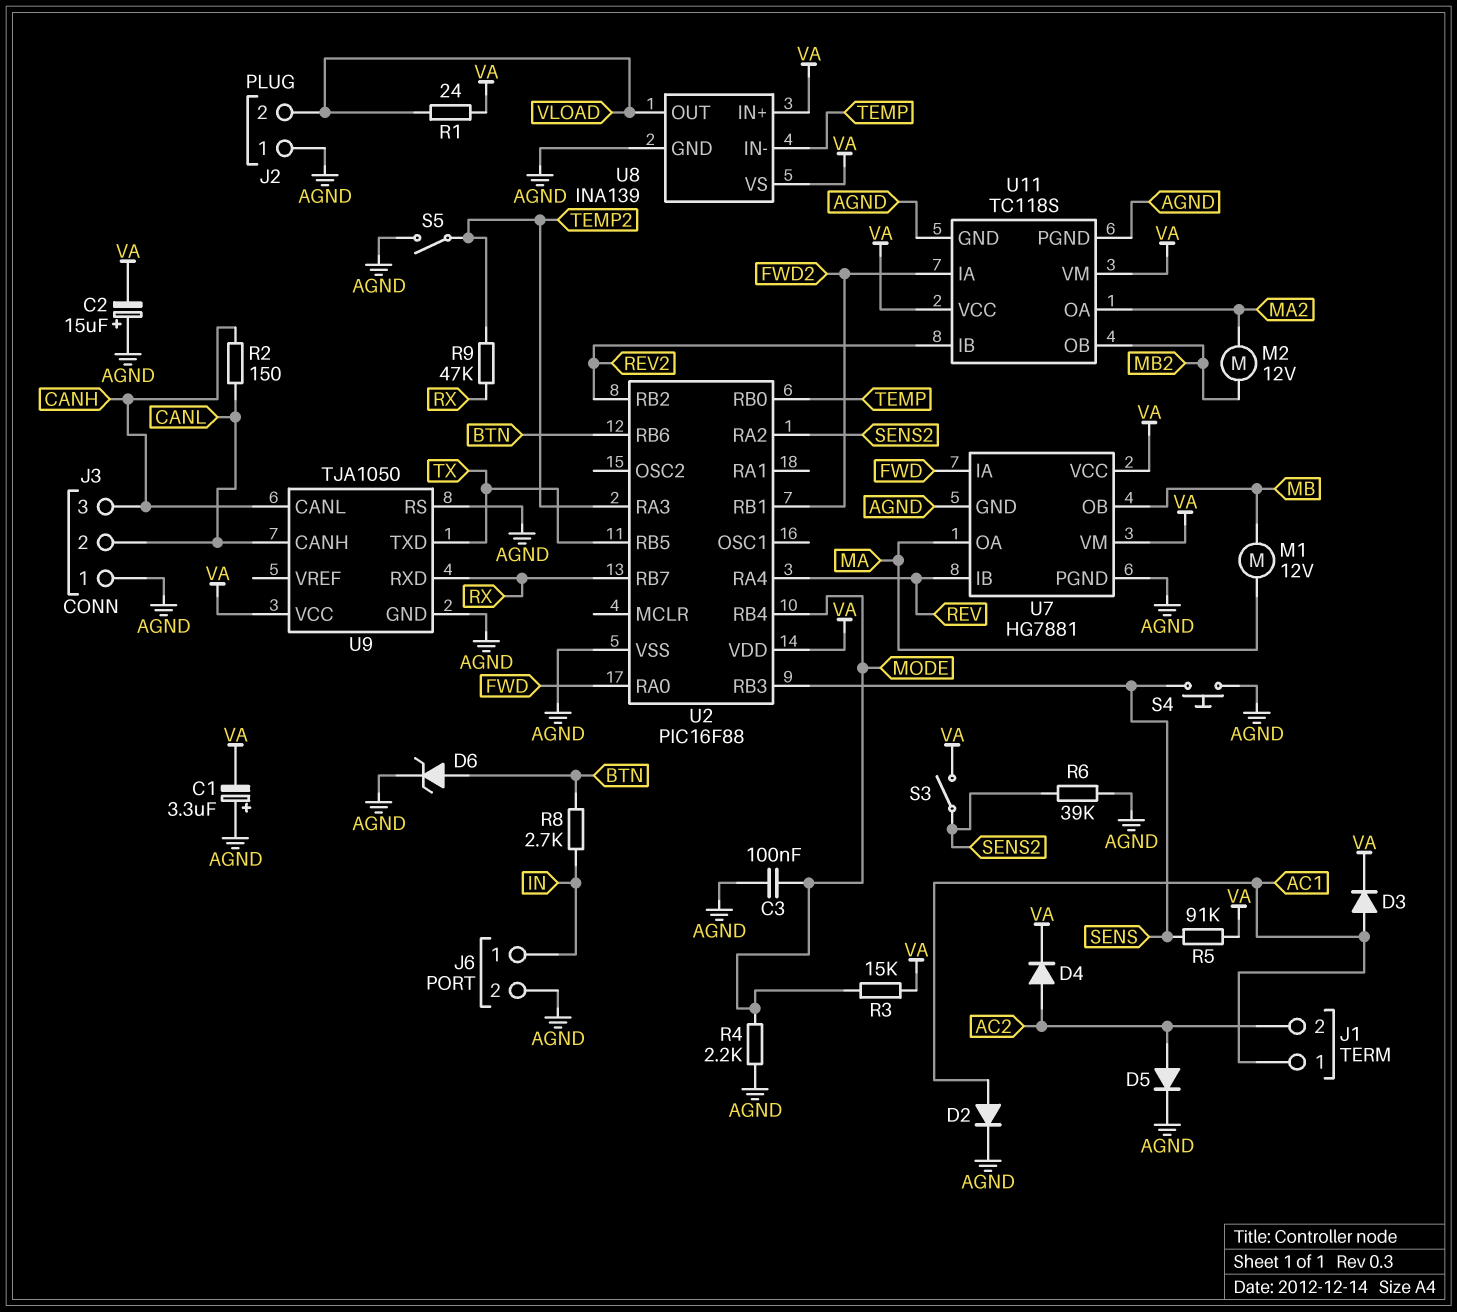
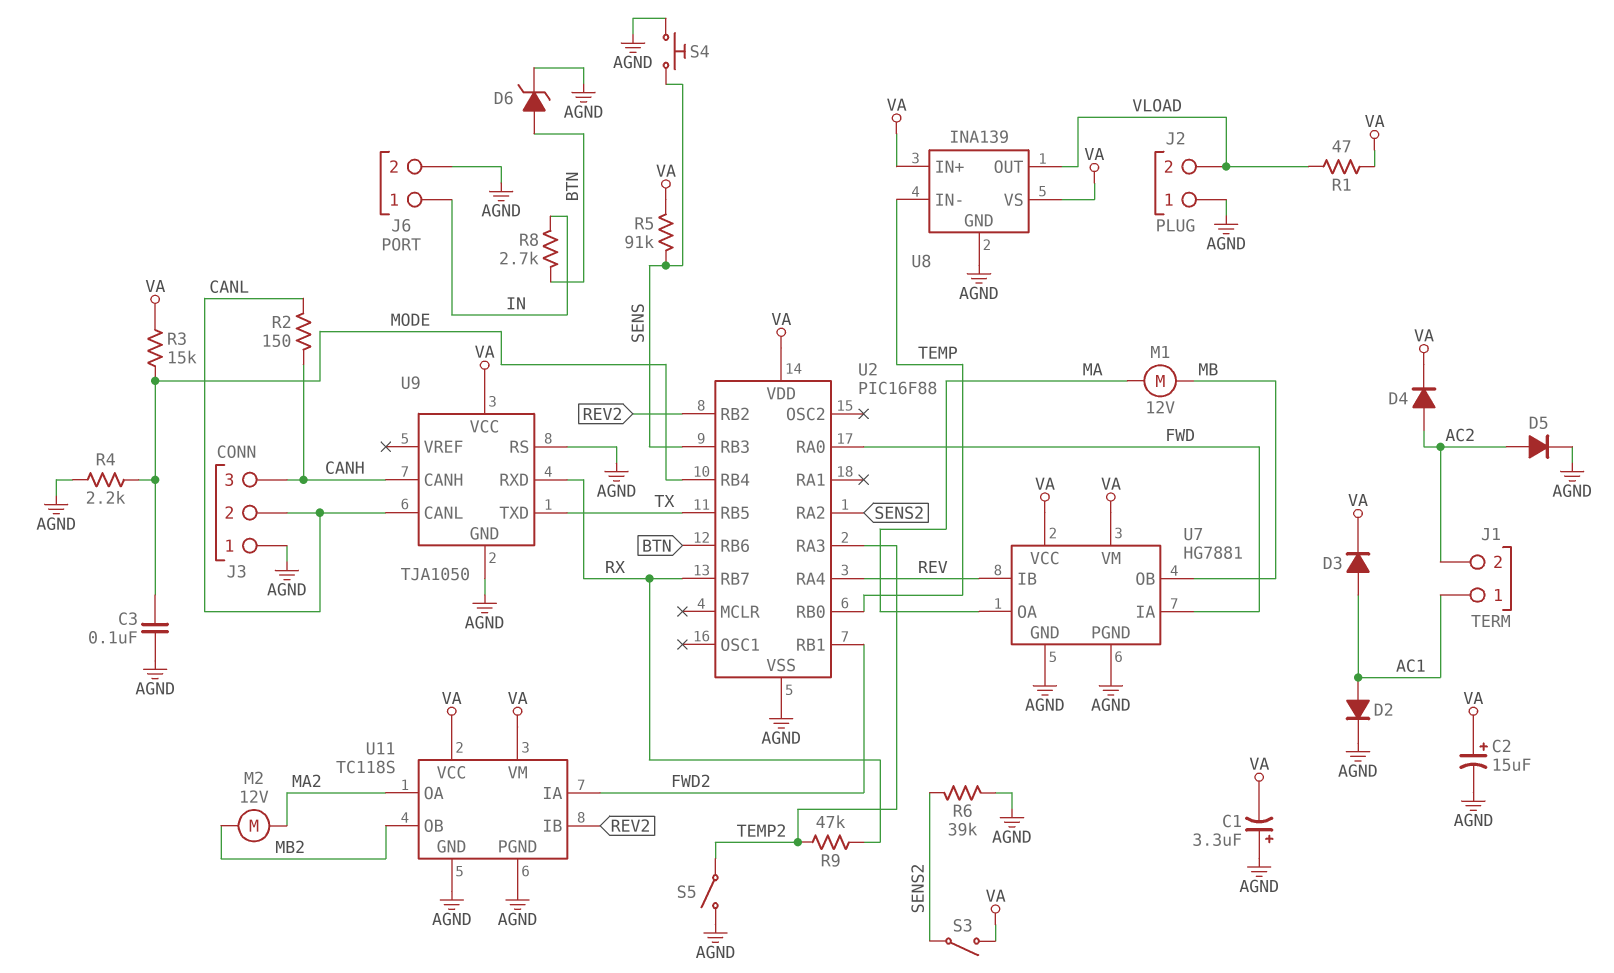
C2: 15uF (plus AGND, minus VA) -> 15uF (plus VA, minus AGND)
R1: 24 (VA, VLOAD) -> 47 (VA, VLOAD)
U9 pin CANH: CANL -> CANH
U9 pin CANL: CANH -> CANL

